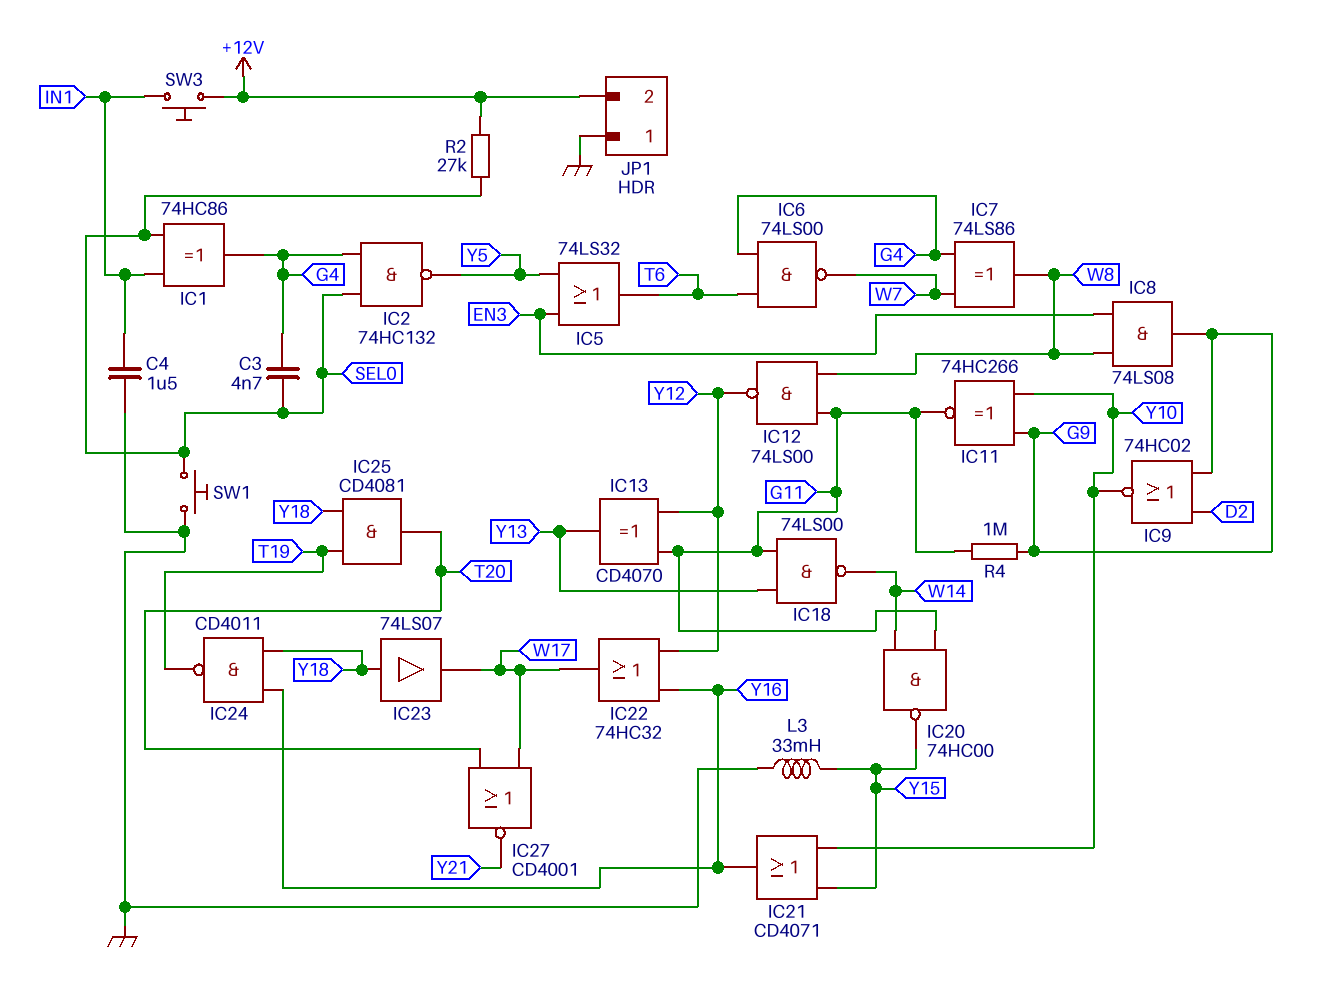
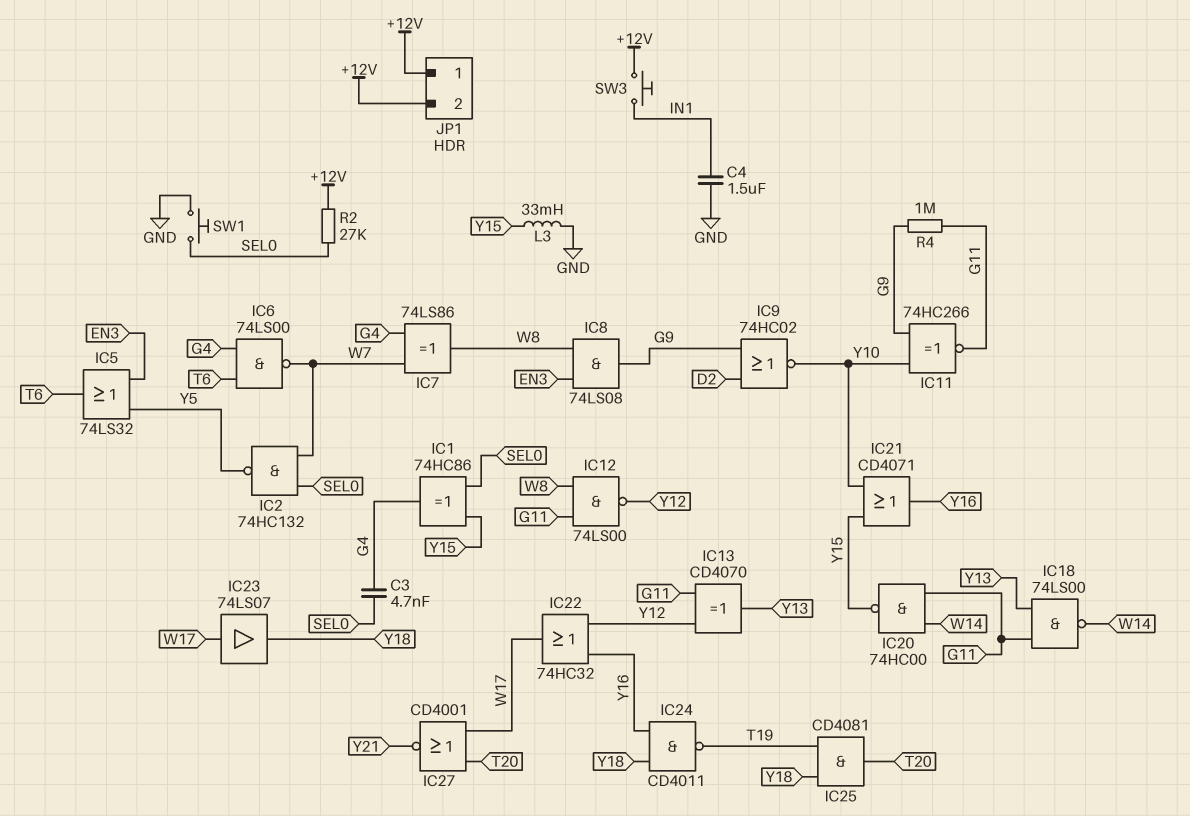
IC1: XOR 74HC86 (in IN1, in SEL0, out G4) -> XOR 74HC86 (in SEL0, in Y15, out G4)
IC2: NAND 74HC132 (in G4, in SEL0, out Y5) -> NAND 74HC132 (in SEL0, in W7, out Y5)
IC23: buffer 74LS07 (in Y18, out W17) -> buffer 74LS07 (in W17, out Y18)
JP1 pin 1: GND -> +12V

